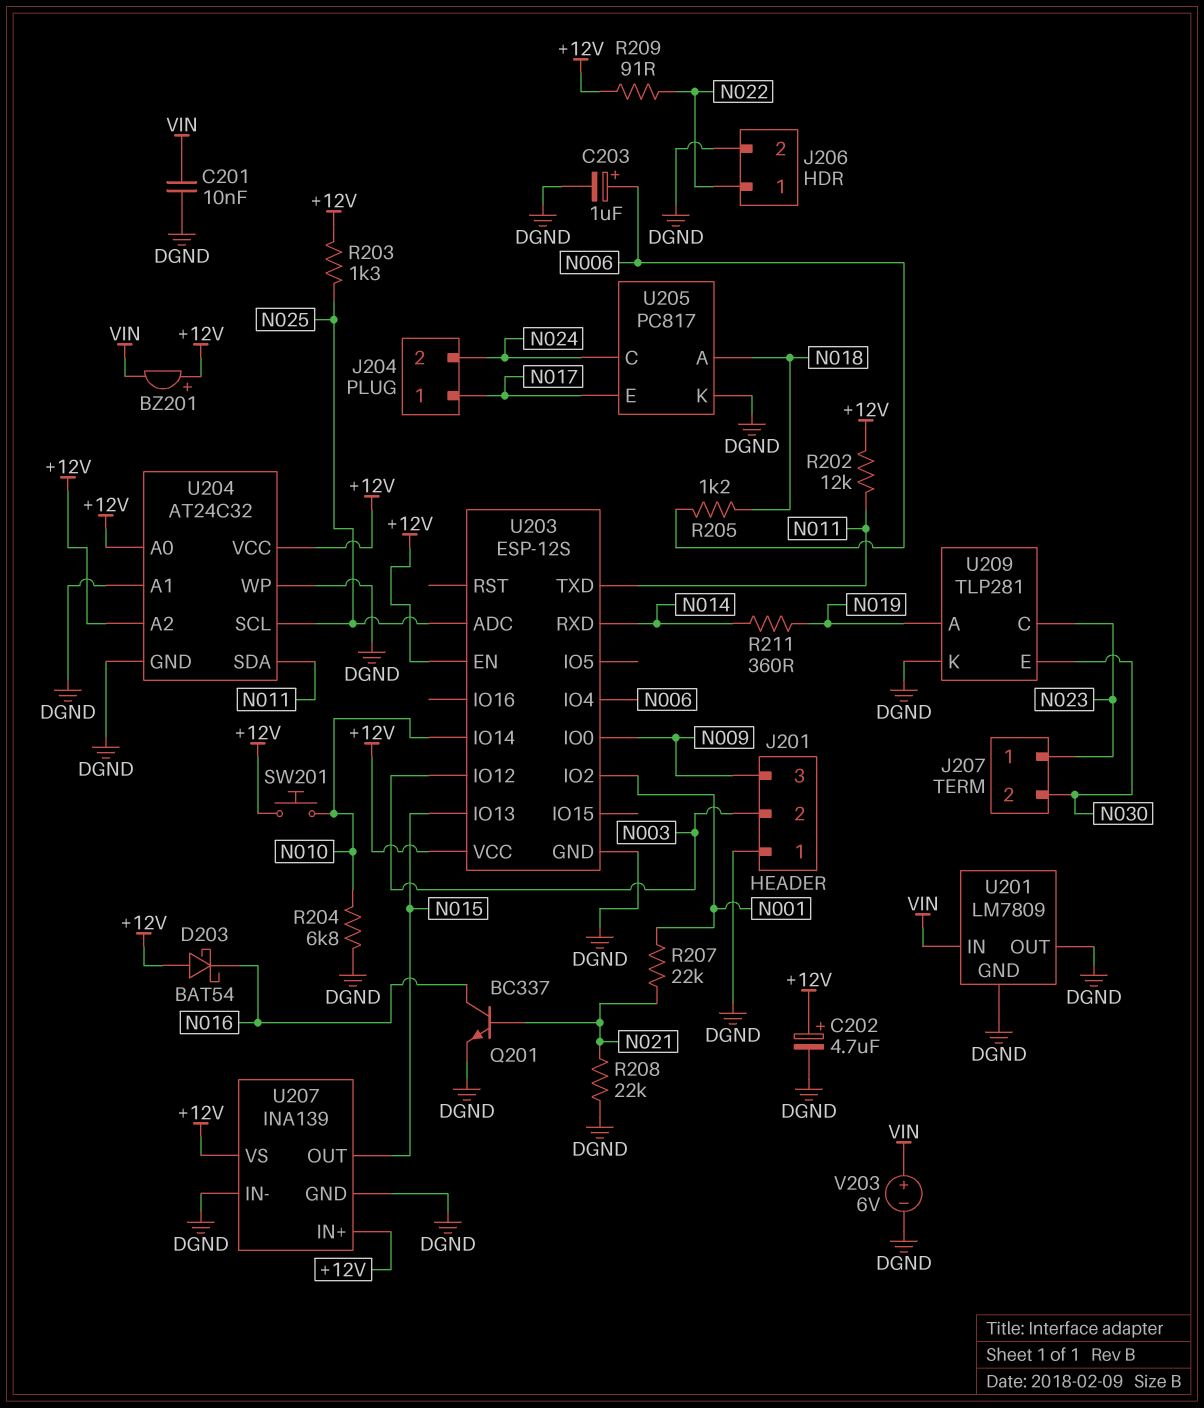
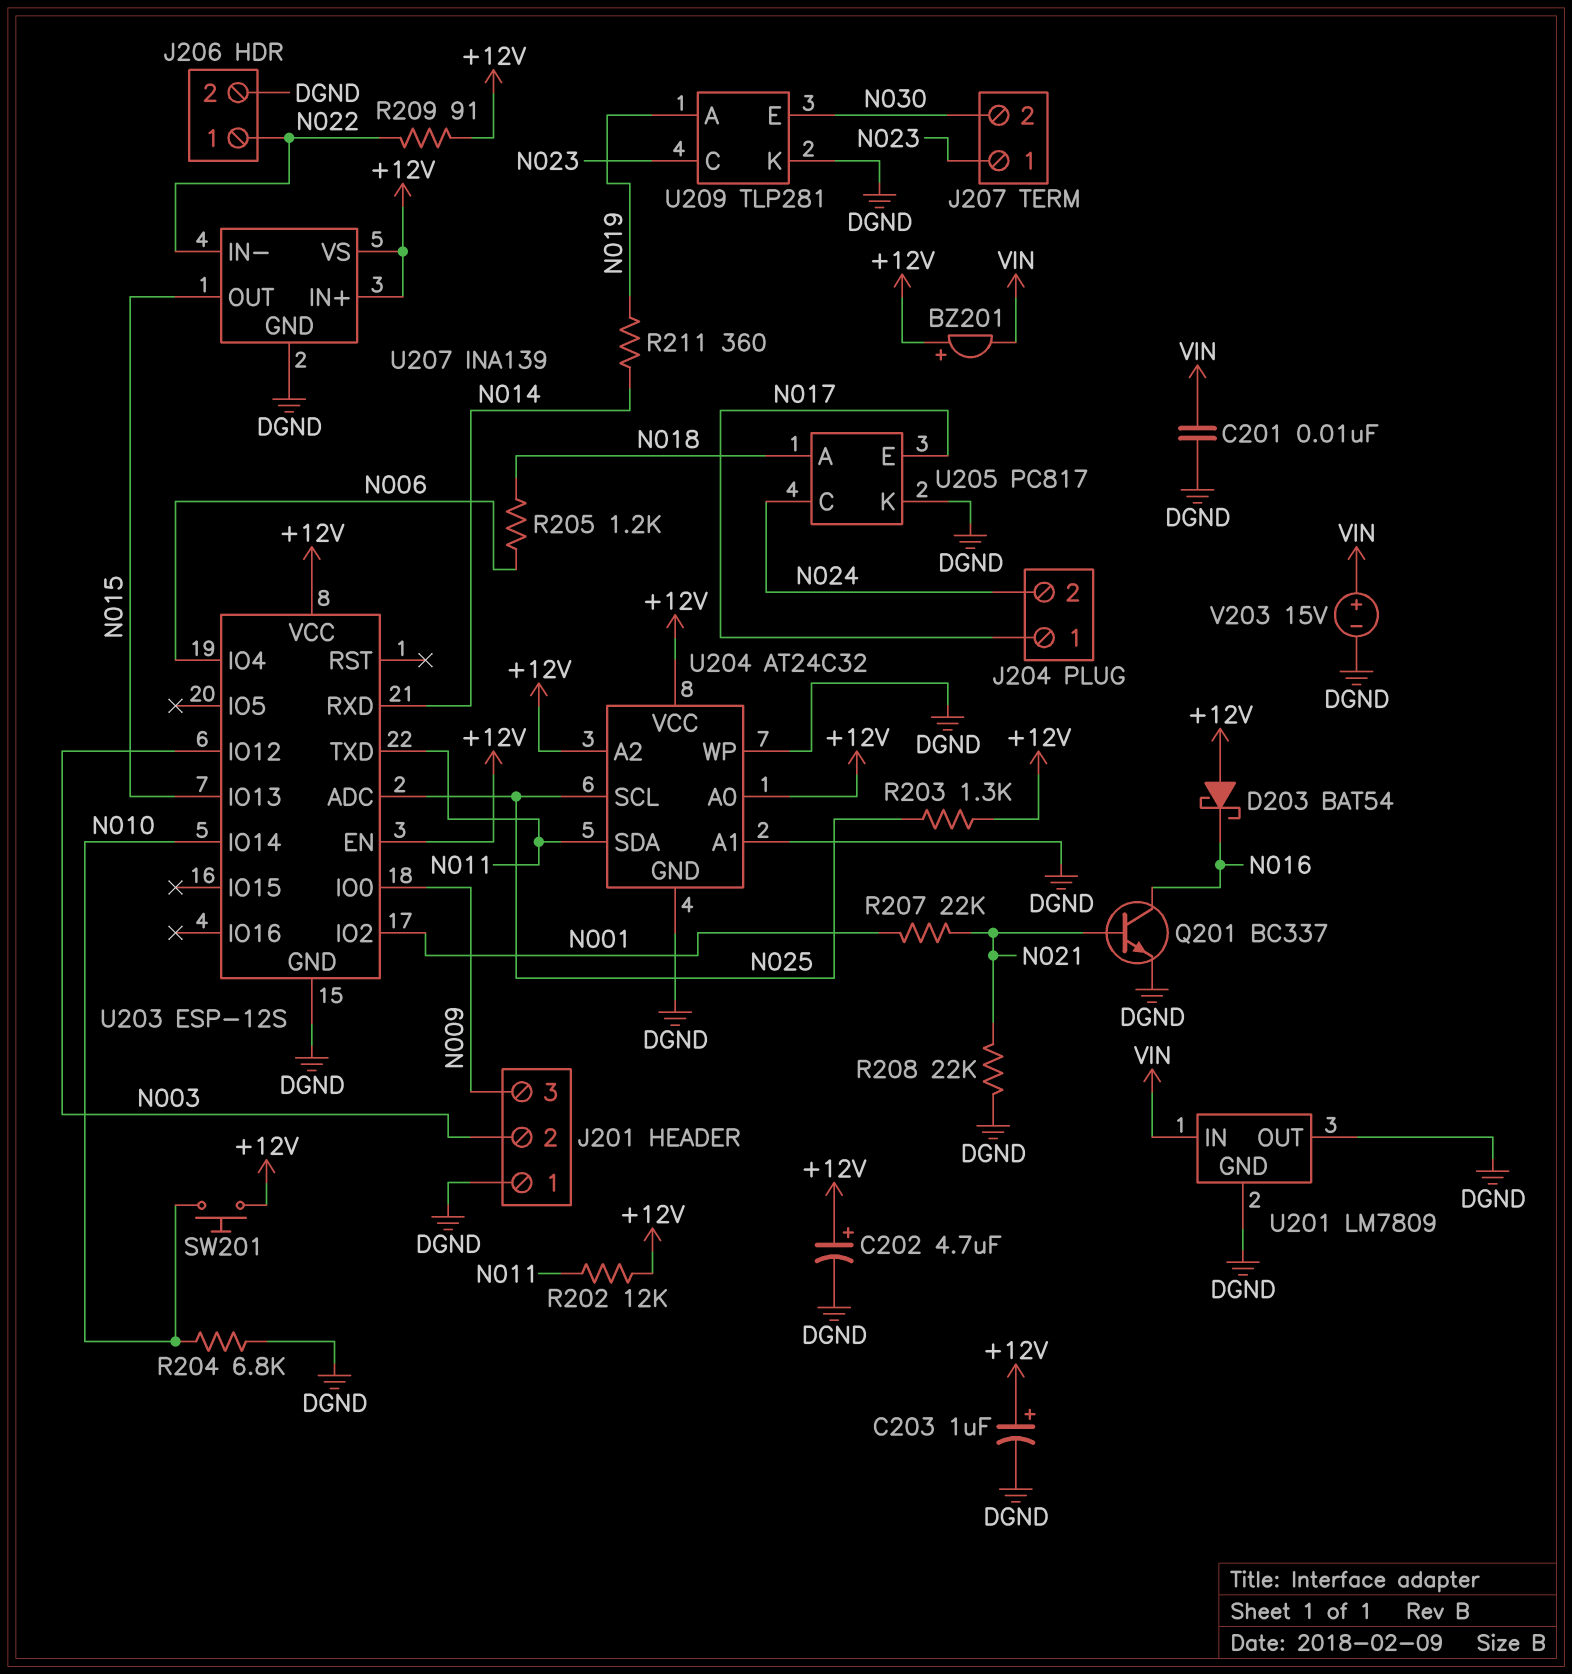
C203: 1uF (plus N006, minus DGND) -> 1uF (plus +12V, minus DGND)
U207 pin IN-: DGND -> N022
V203: 6V (plus VIN, minus DGND) -> 15V (plus VIN, minus DGND)

